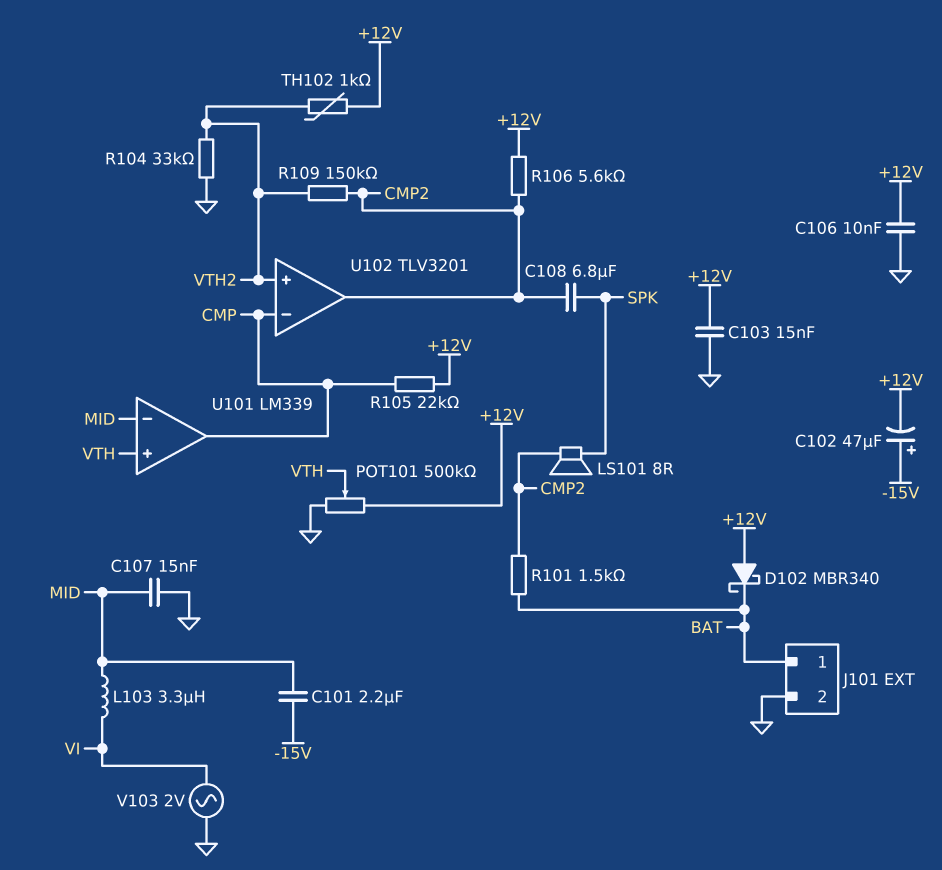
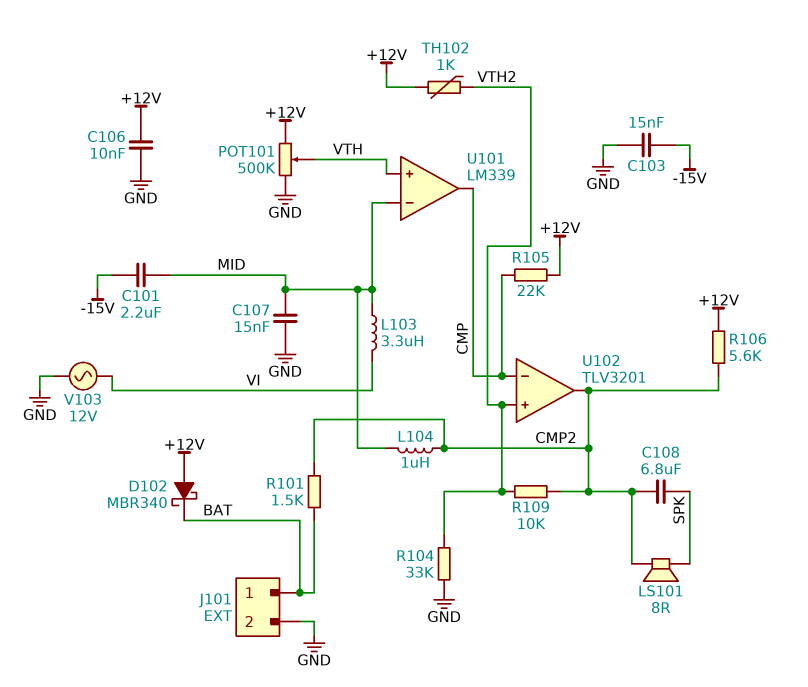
C102: 47uF (plus -15V, minus +12V) -> none
C103: 15nF (+12V, GND) -> 15nF (-15V, GND)
L104: none -> 1uH (CMP2, MID)
R109: 150k (CMP2, VTH2) -> 10k (CMP2, VTH2)
V103: AC 2V (GND, VI) -> AC 12V (GND, VI)

